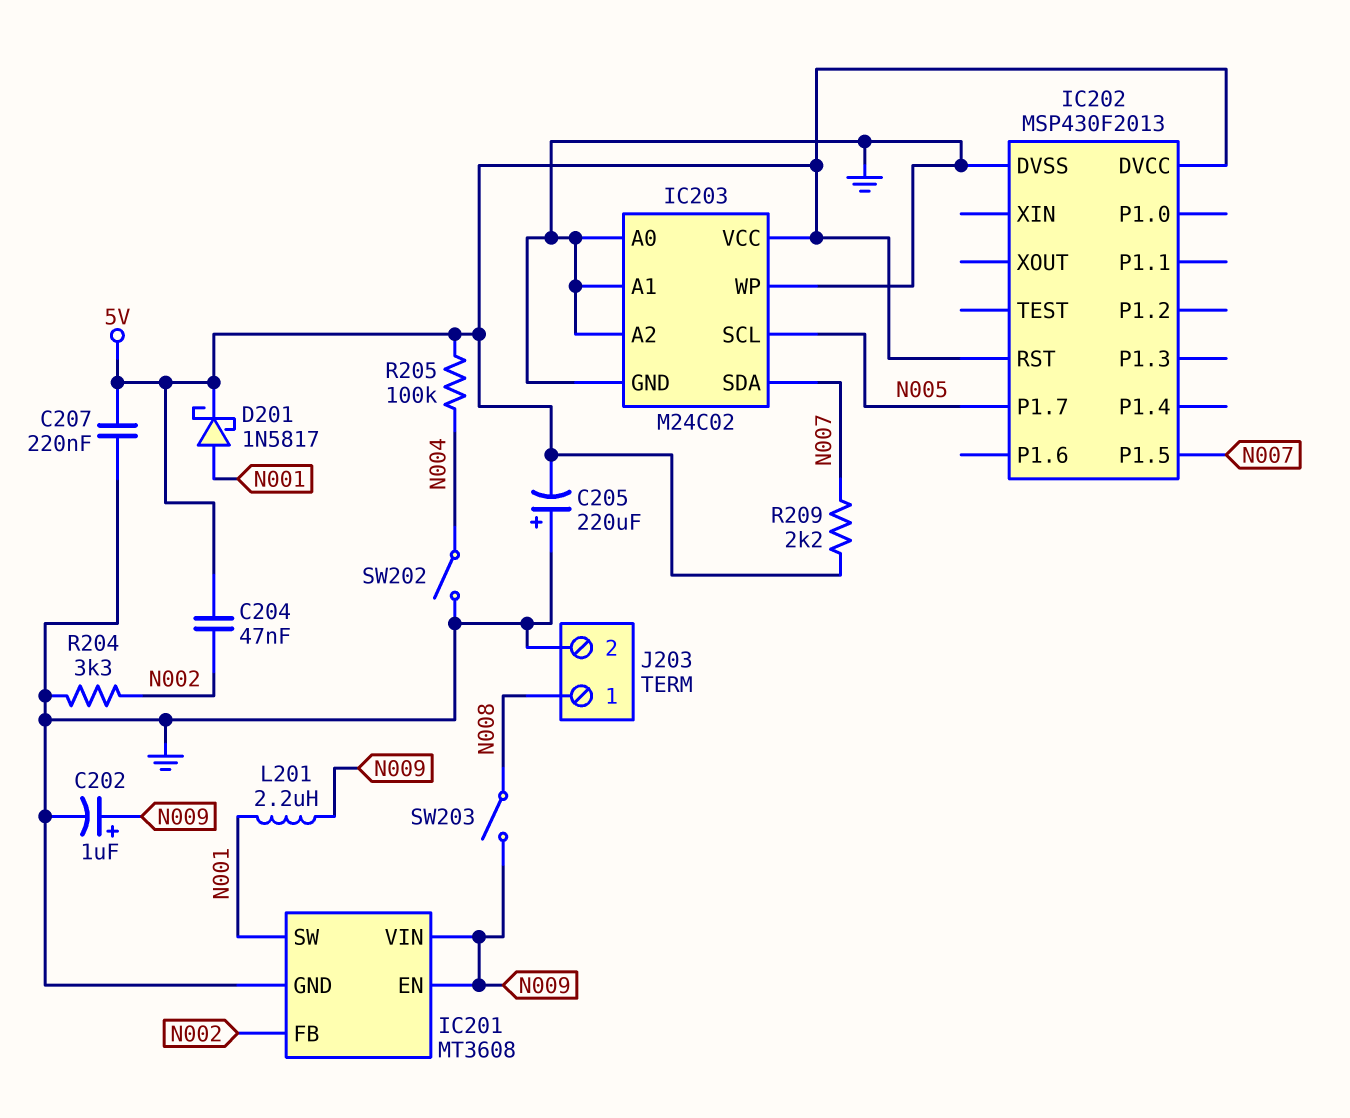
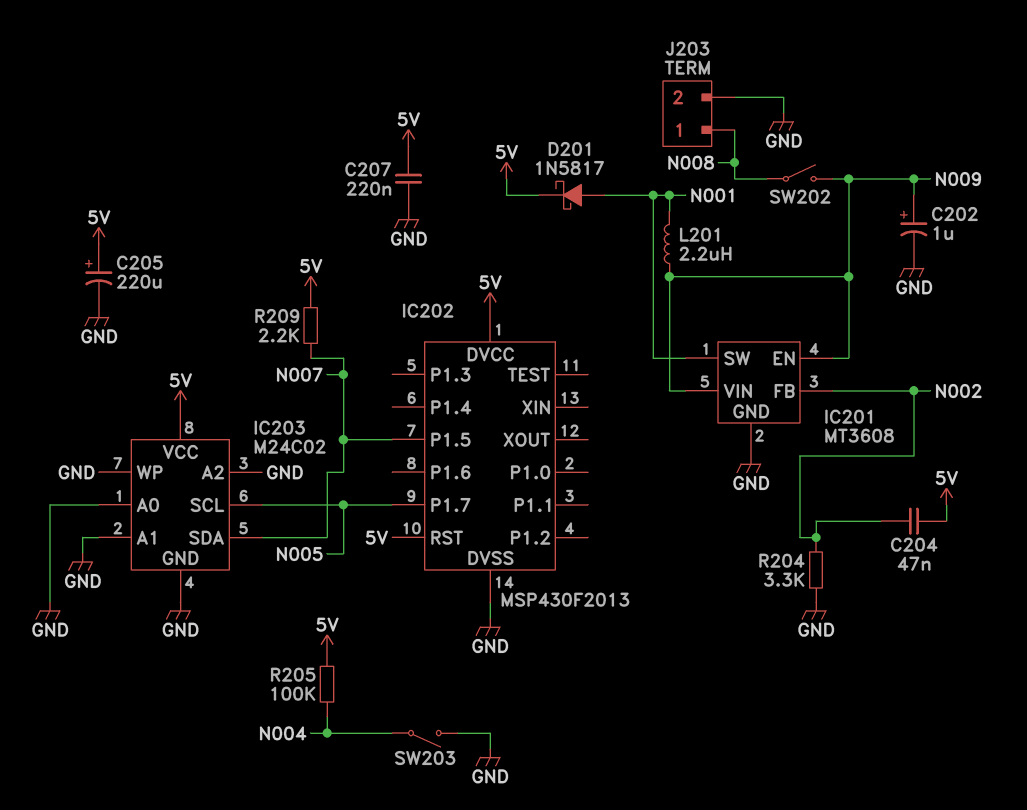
C205: 220uF (plus GND, minus 5V) -> 220uF (plus 5V, minus GND)
SW202: switch (GND, N004) -> switch (N008, N009)
SW203: switch (N008, N009) -> switch (GND, N004)

